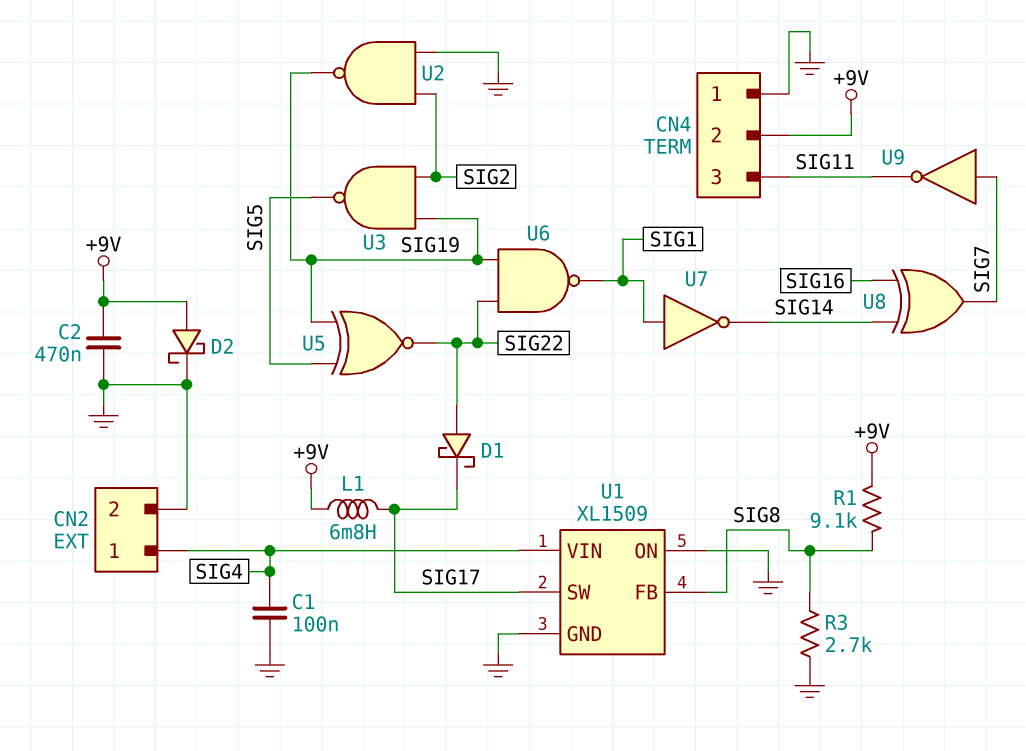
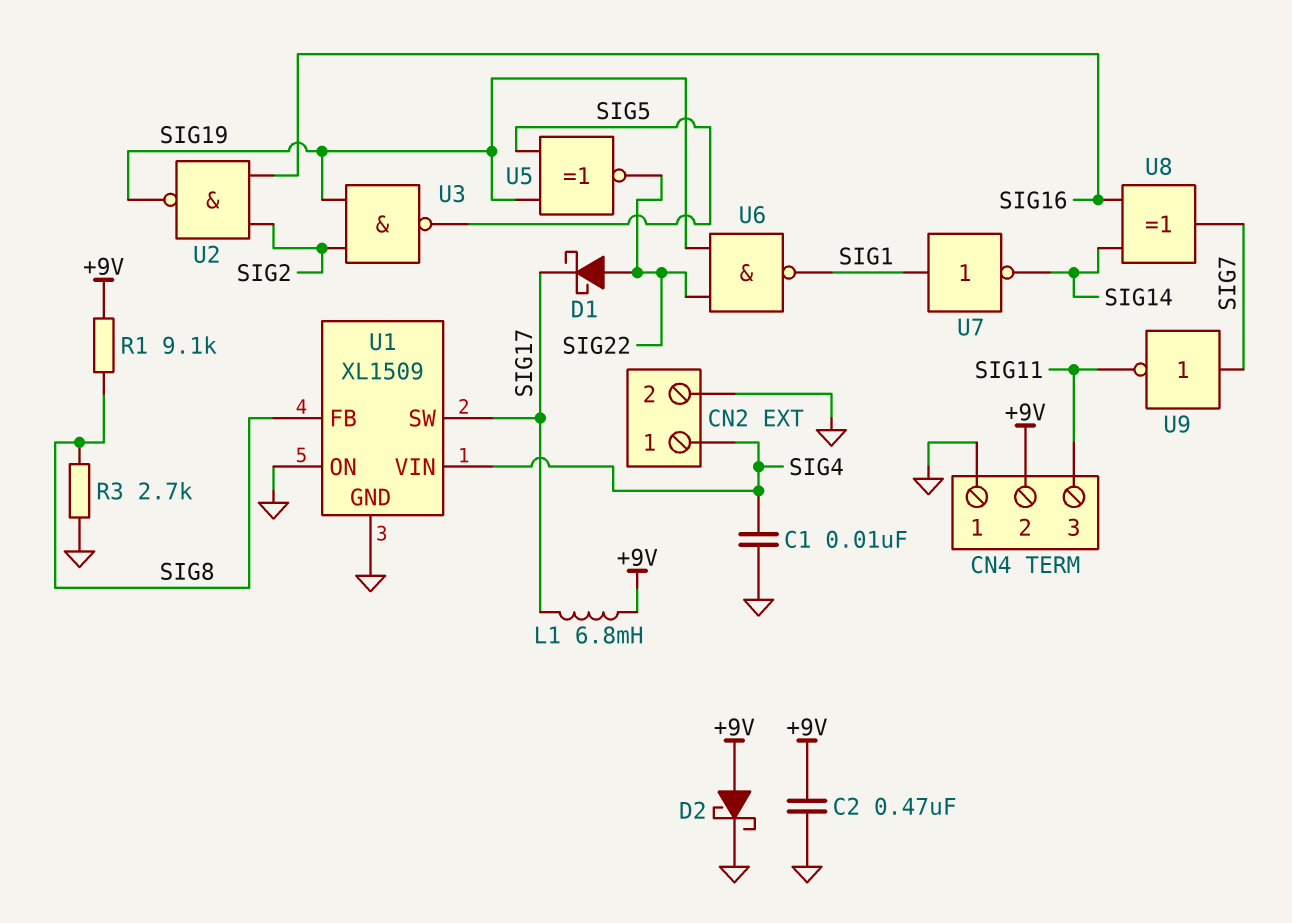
C1: 100nF (GND, SIG4) -> 10nF (GND, SIG4)
U2: NAND (in GND, in SIG2, out SIG19) -> NAND (in SIG2, in SIG16, out SIG19)

